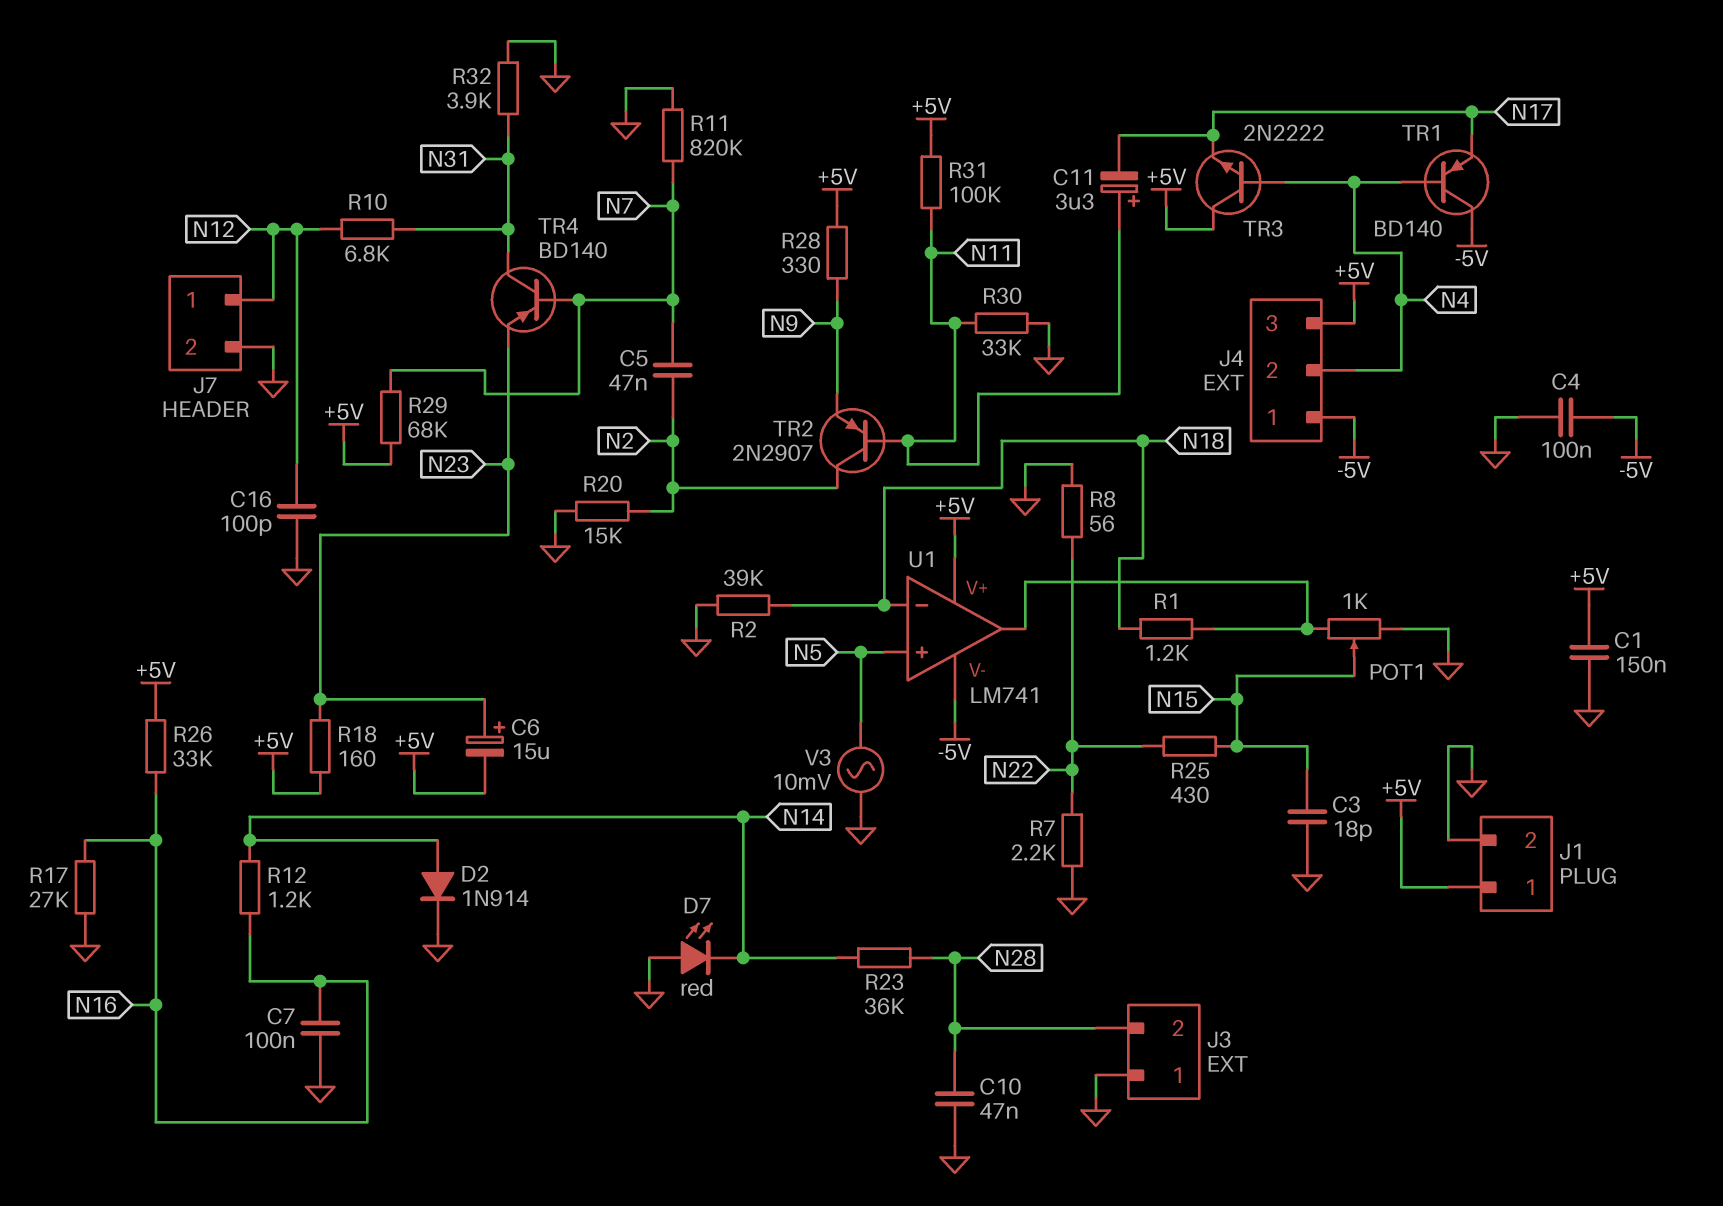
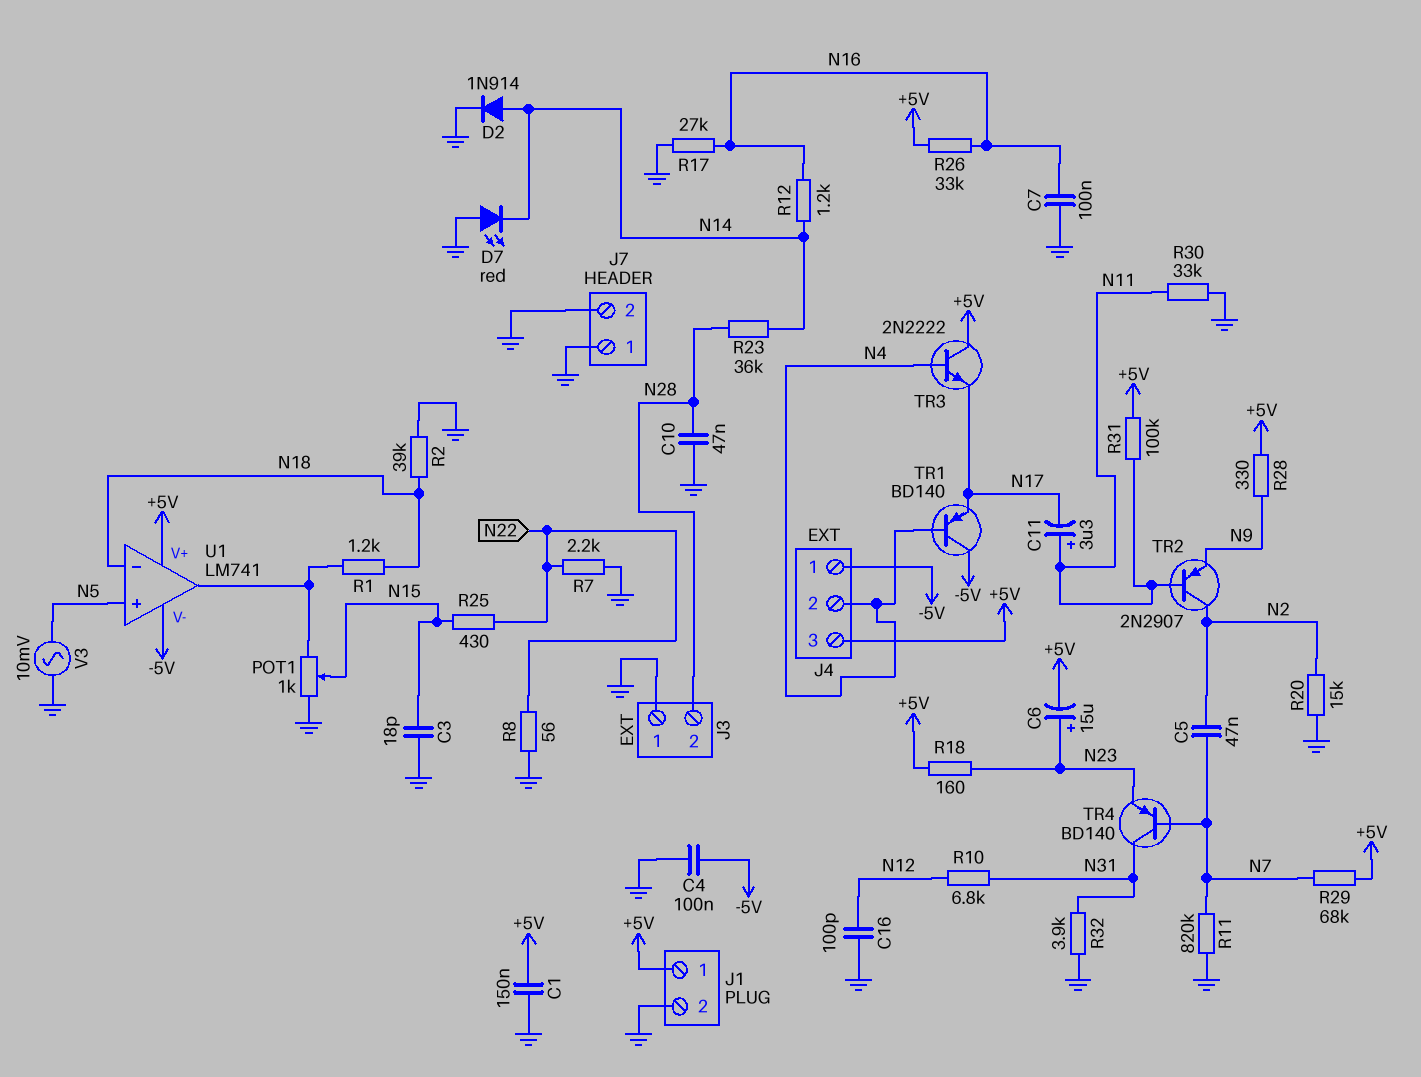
J7 pin 1: N12 -> GND

